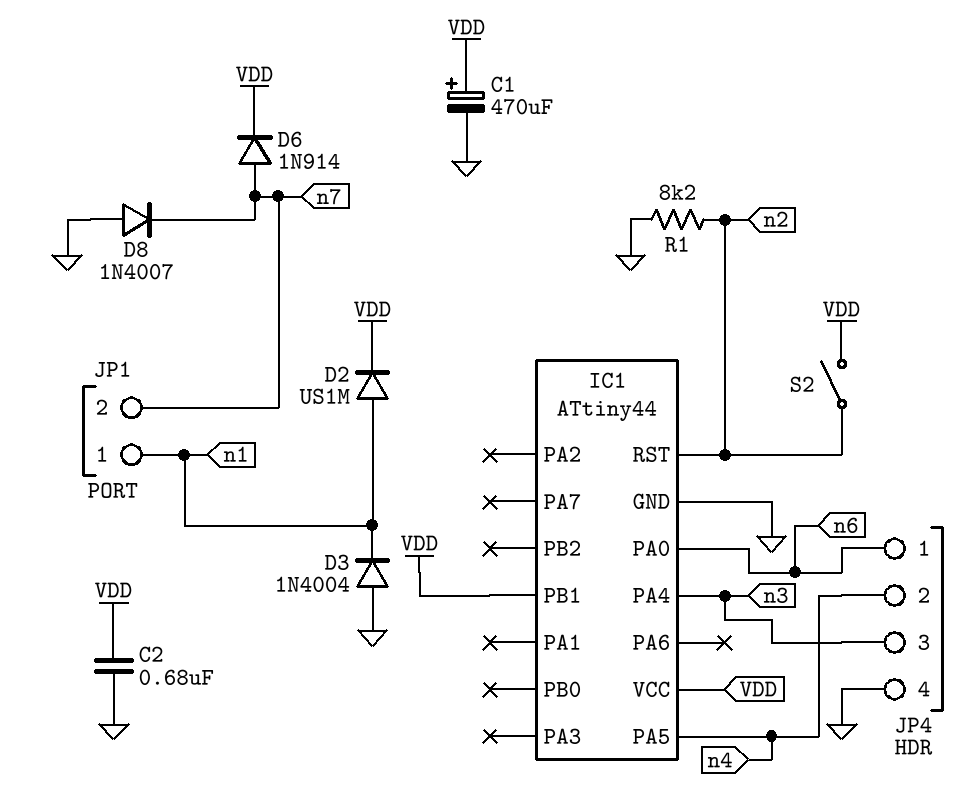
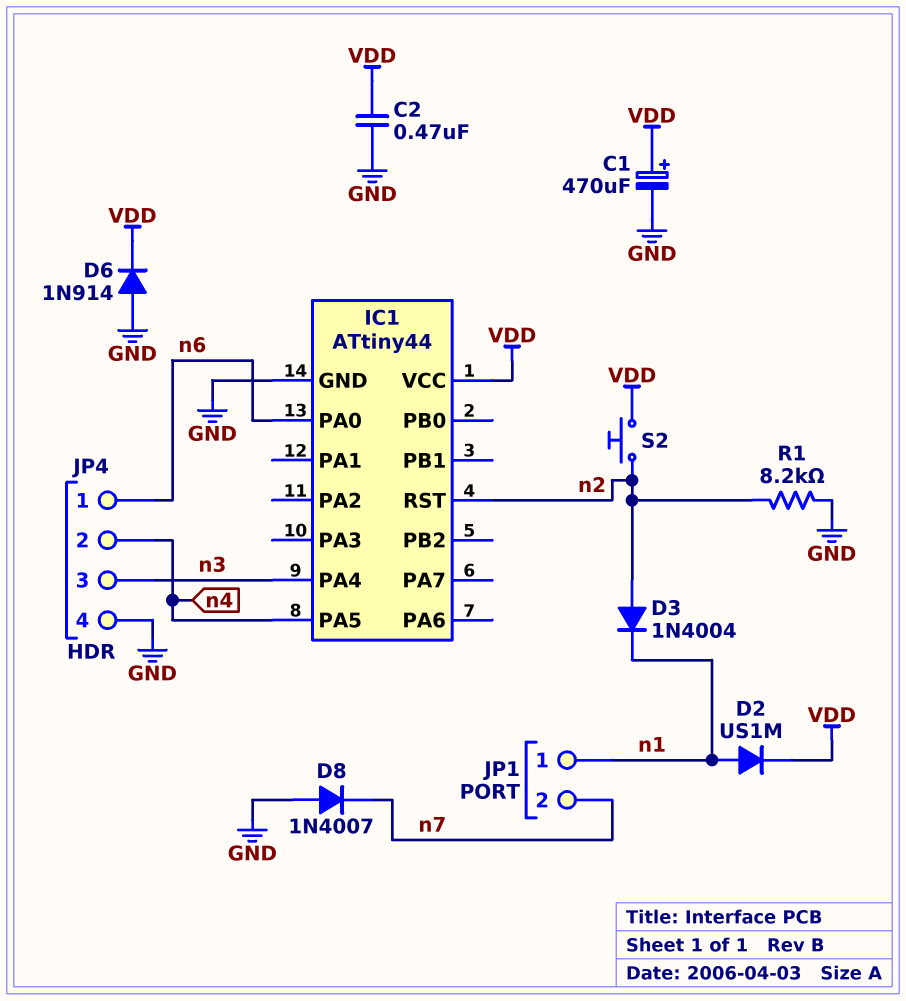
C2: 680nF (GND, VDD) -> 470nF (GND, VDD)
D3: diode 1N4004 (A GND, K n1) -> diode 1N4004 (A n2, K n1)
D6: diode 1N914 (A n7, K VDD) -> diode 1N914 (A GND, K VDD)
IC1 pin PB1: VDD -> none
S2: switch (VDD, n2) -> button (VDD, n2)

